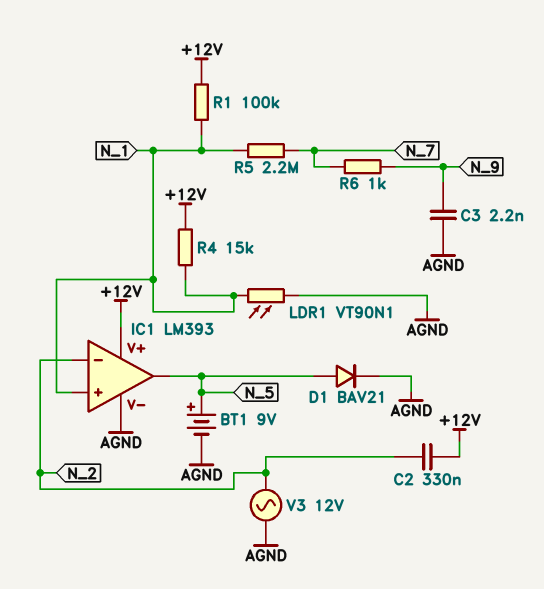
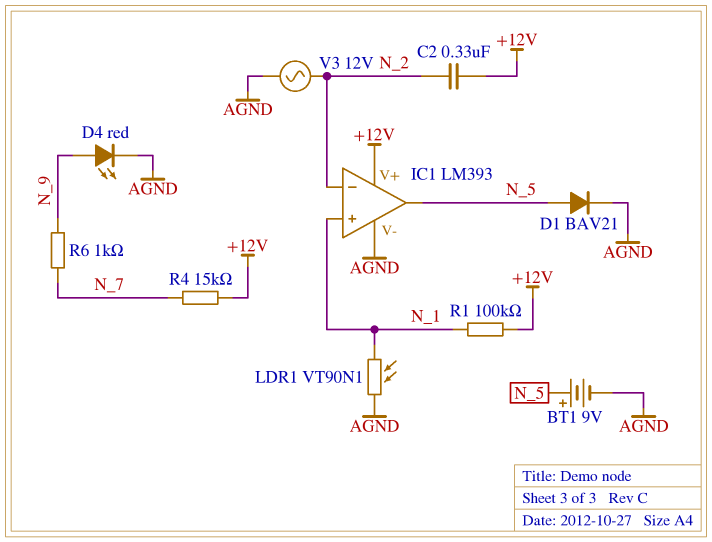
C3: 2.2nF (AGND, N_9) -> none
D4: none -> LED red (A N_9, K AGND)
R4: 15k (+12V, N_1) -> 15k (+12V, N_7)
R5: 2.2M (N_1, N_7) -> none

